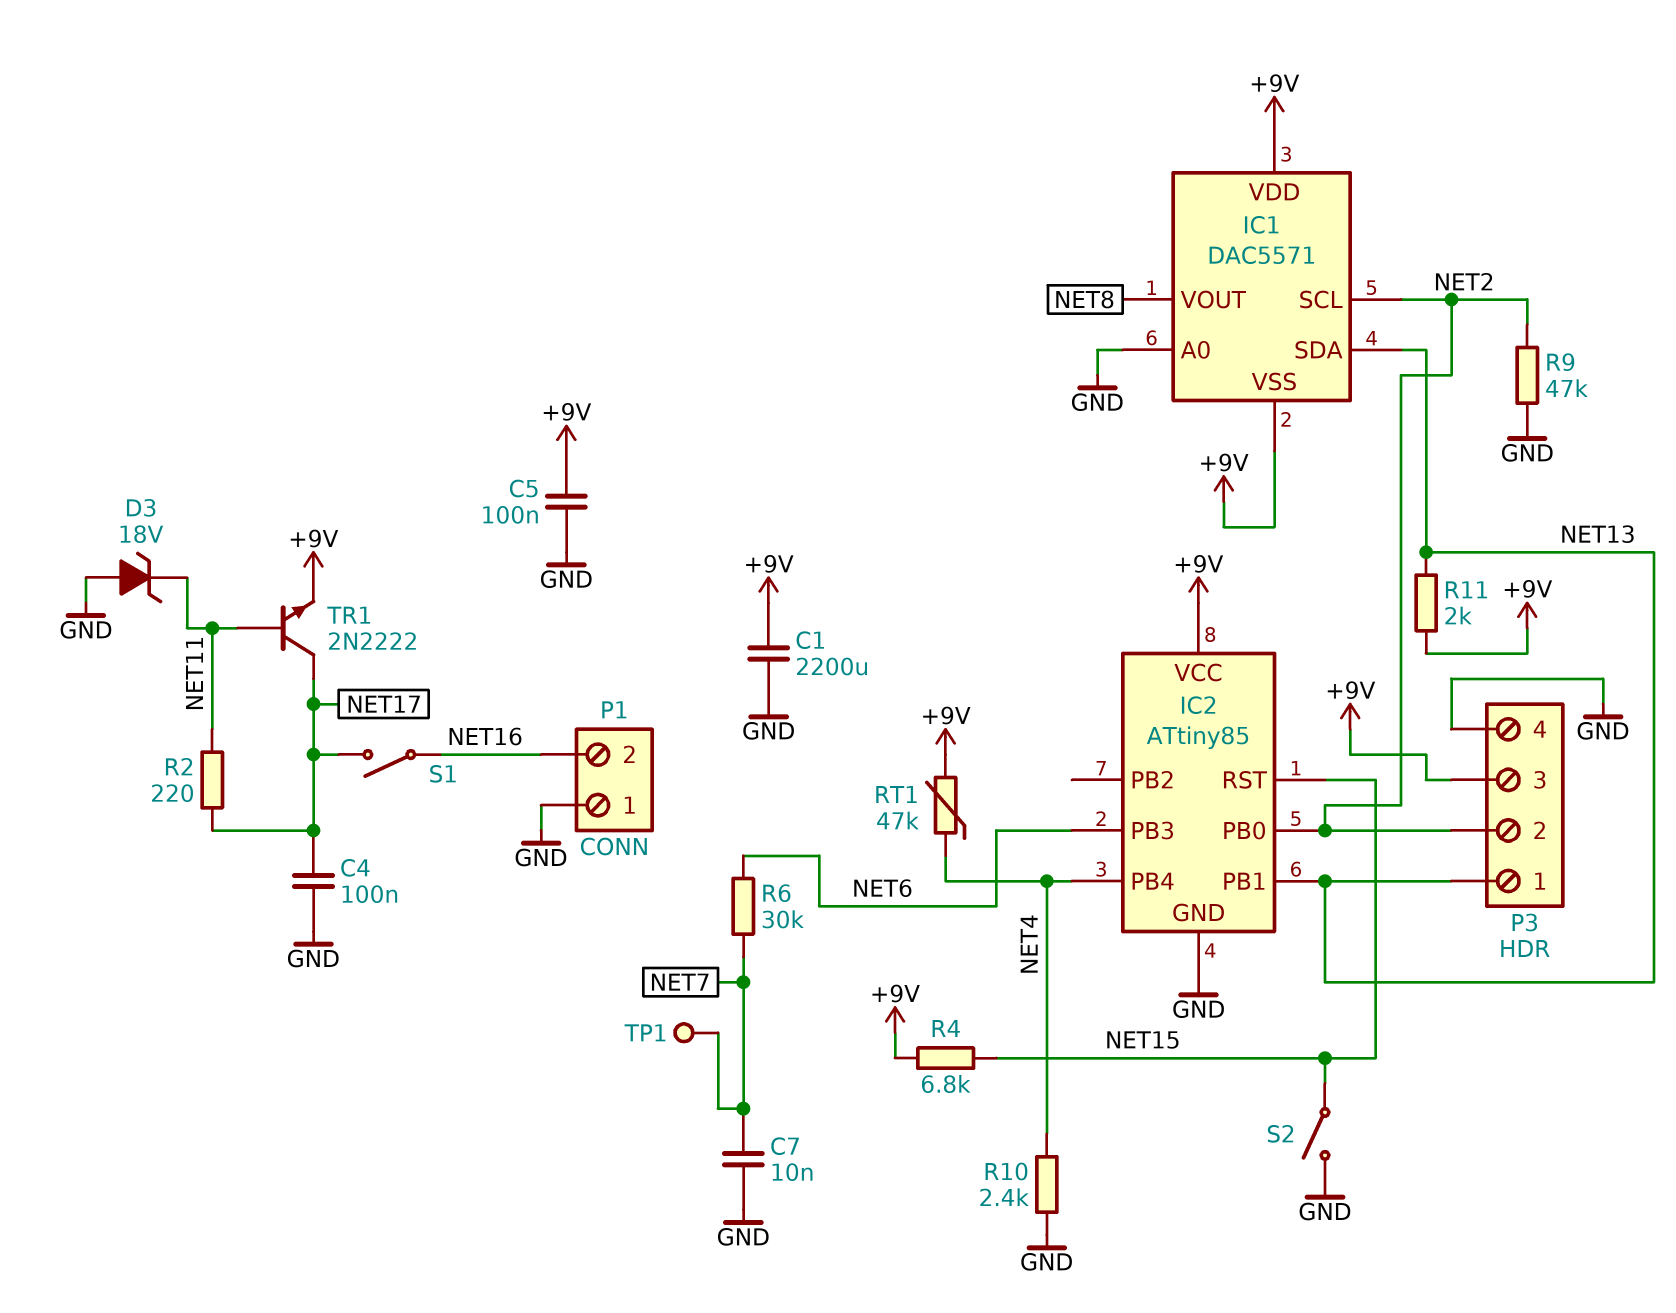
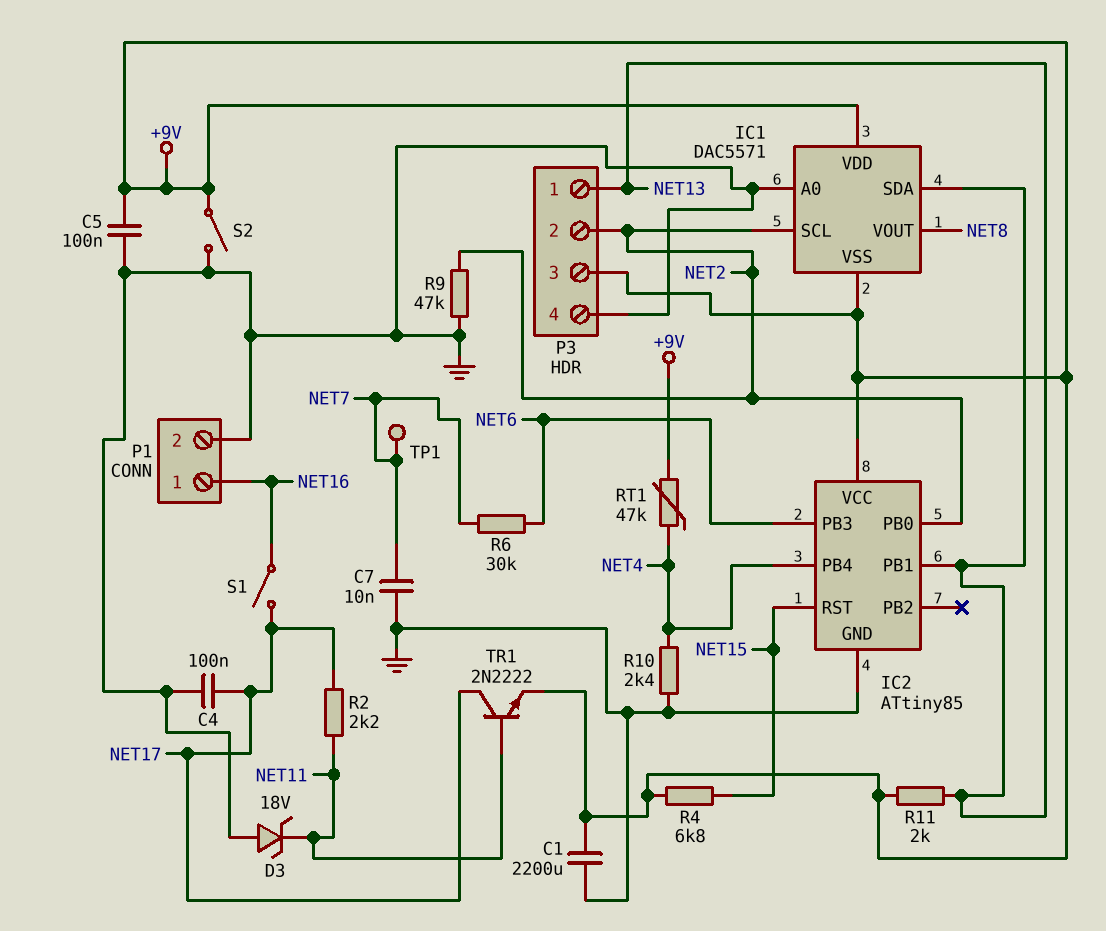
P1 pin 1: GND -> NET16
P1 pin 2: NET16 -> GND
R2: 220 (NET11, NET17) -> 2.2k (NET11, NET17)
S2: switch (GND, NET15) -> switch (+9V, GND)

